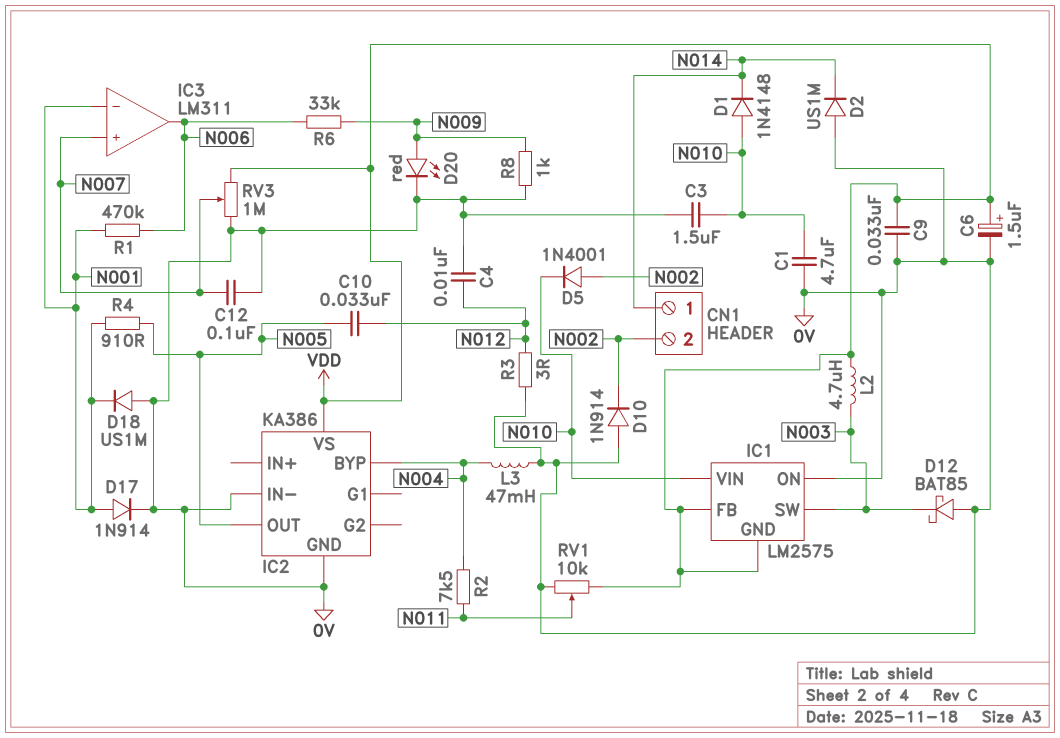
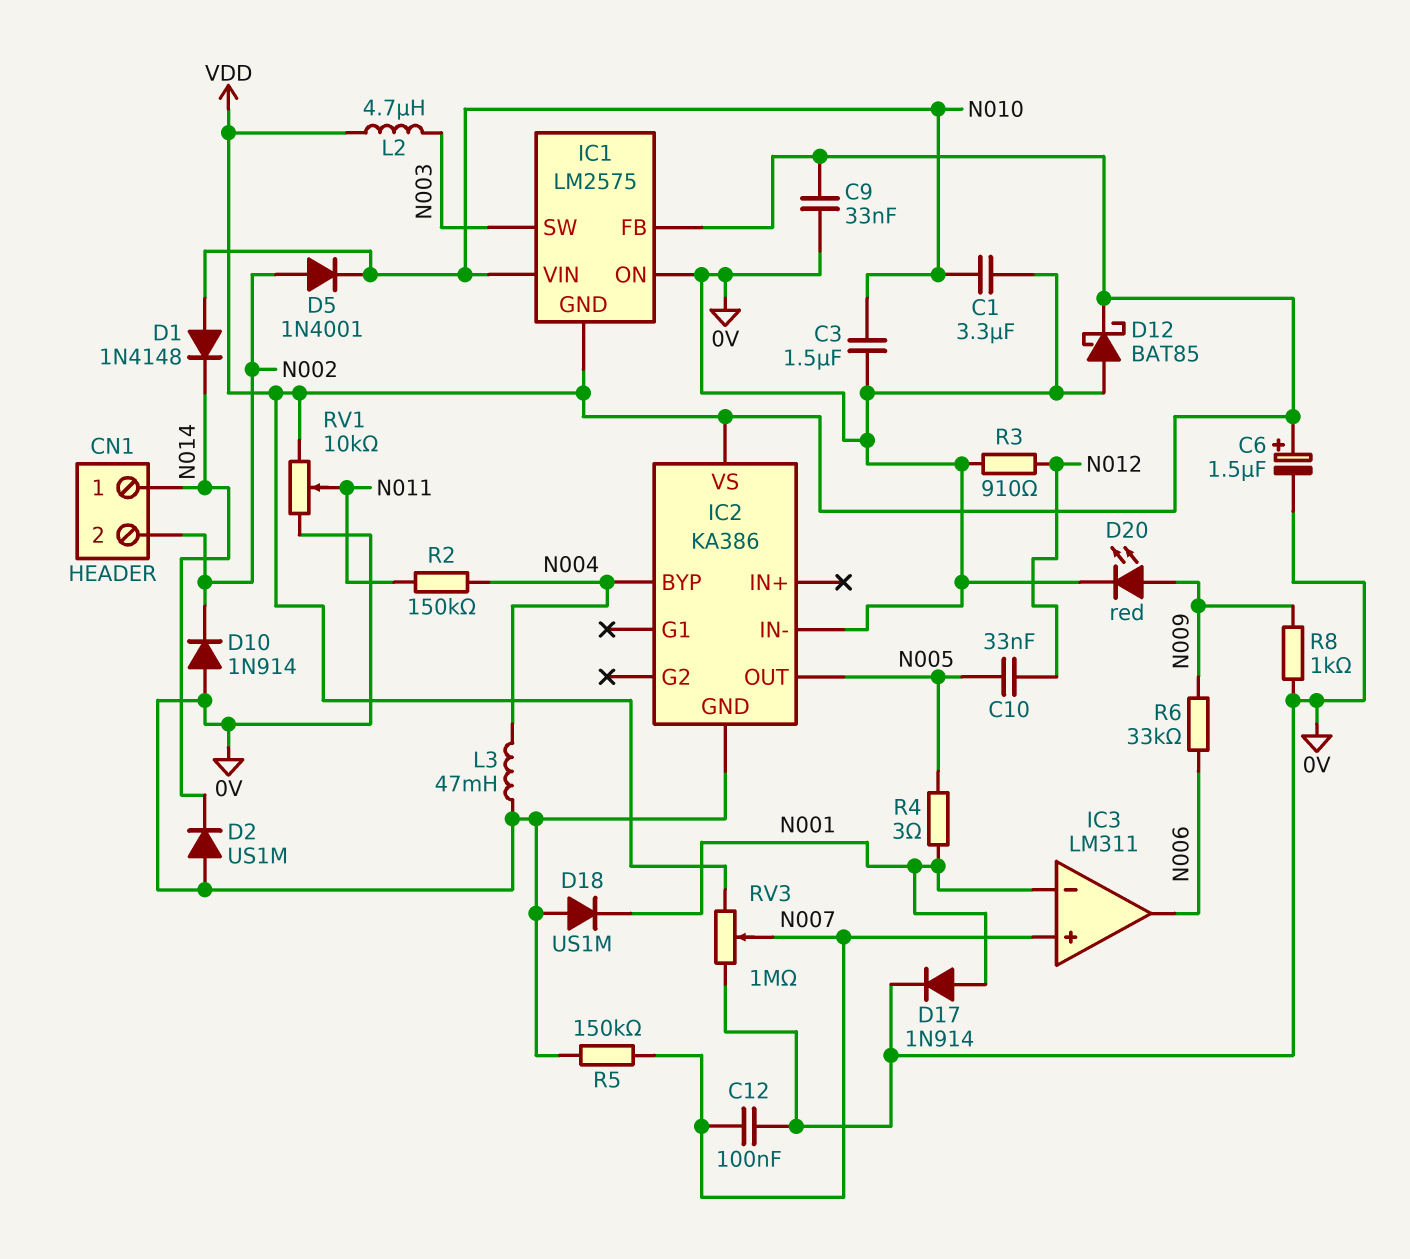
C1: 4.7uF (0V, N010) -> 3.3uF (0V, N010)
C4: 10nF (0V, N012) -> none
D12: schottky BAT85 (A 0V, K N003) -> schottky BAT85 (A 0V, K VDD)
R1: 470k (N001, N006) -> none
R2: 7.5k (N004, N011) -> 150k (N004, N011)
R3: 3 (0V, N012) -> 910 (0V, N012)
R4: 910 (N001, N005) -> 3 (N001, N005)
R5: none -> 150k (0V, N007)

